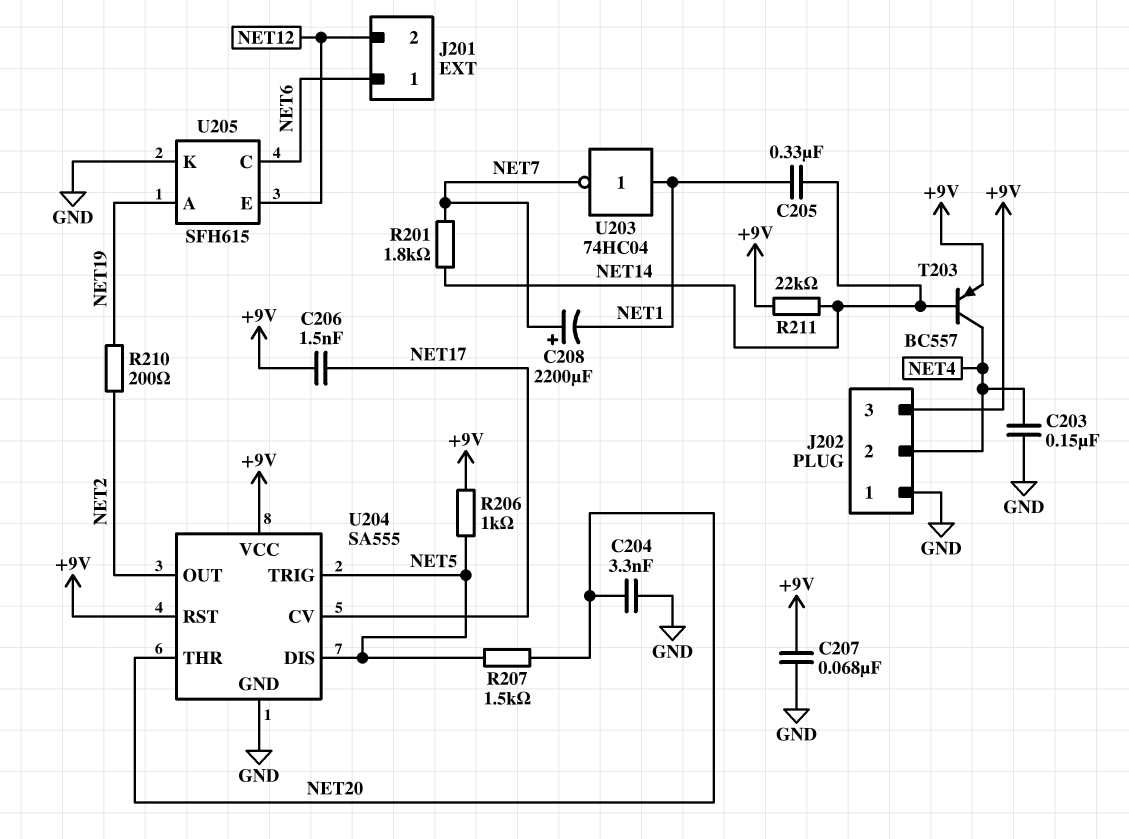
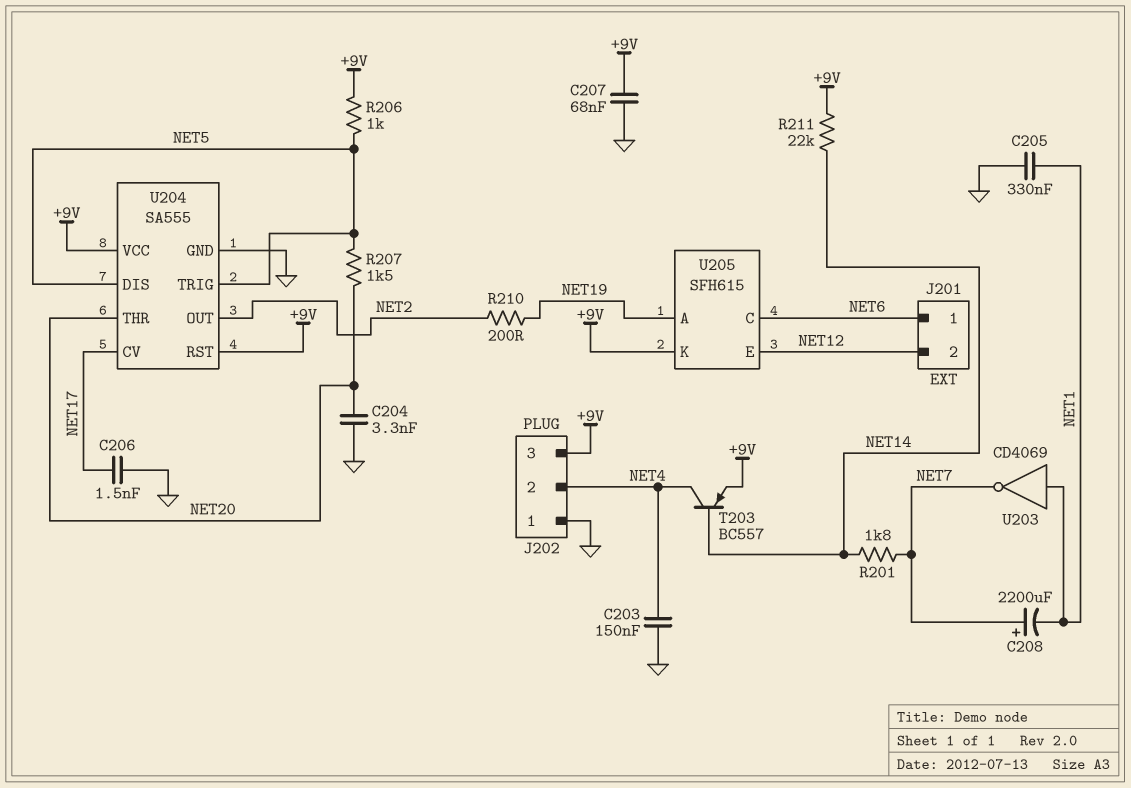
C205: 330nF (NET1, NET14) -> 330nF (GND, NET1)
C206: 1.5nF (+9V, NET17) -> 1.5nF (GND, NET17)
U203: NOT 74HC04 (in NET1, out NET7) -> NOT CD4069 (in NET1, out NET7)
U205 pin K: GND -> +9V

